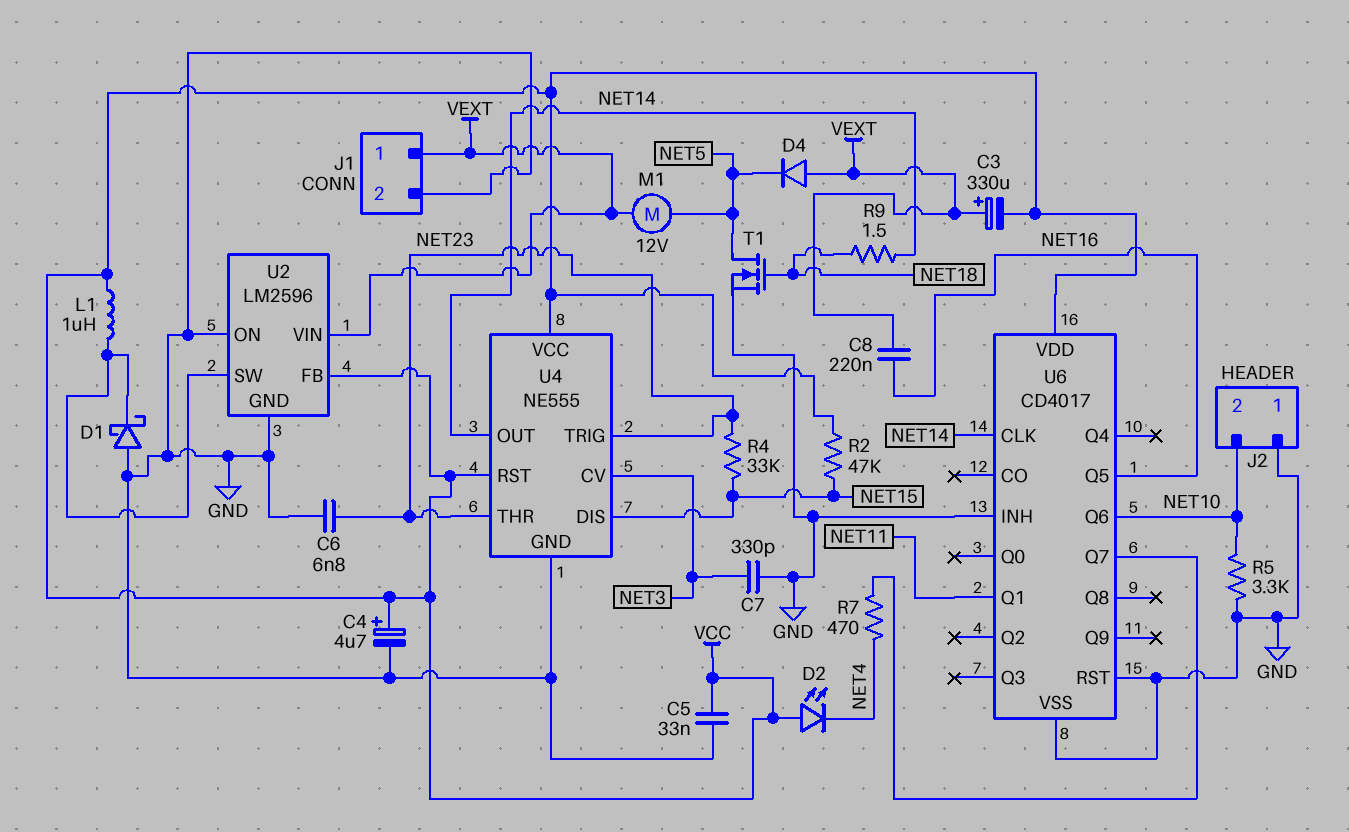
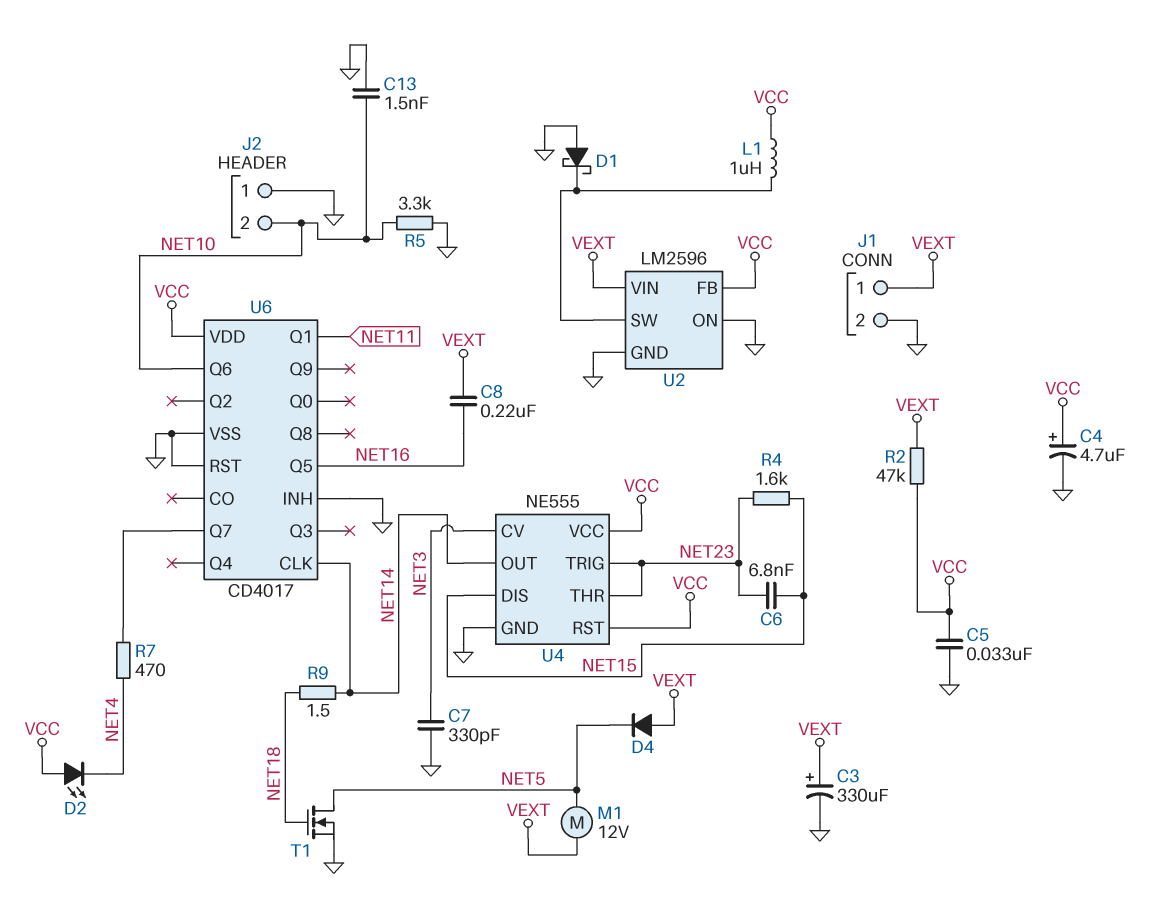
C3: 330uF (plus VEXT, minus VCC) -> 330uF (plus VEXT, minus GND)
C6: 6.8nF (GND, NET23) -> 6.8nF (NET15, NET23)
C13: none -> 1.5nF (GND, NET10)
R2: 47k (NET15, VCC) -> 47k (VCC, VEXT)
R4: 33k (NET15, NET23) -> 1.6k (NET15, NET23)

